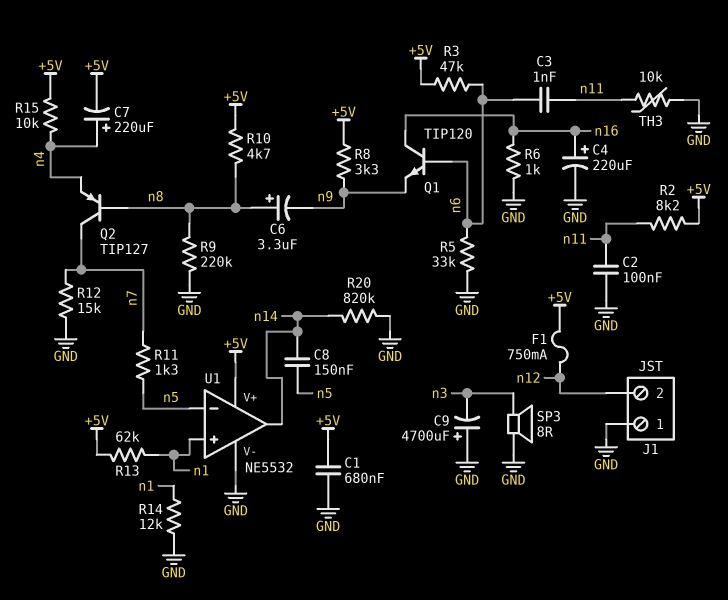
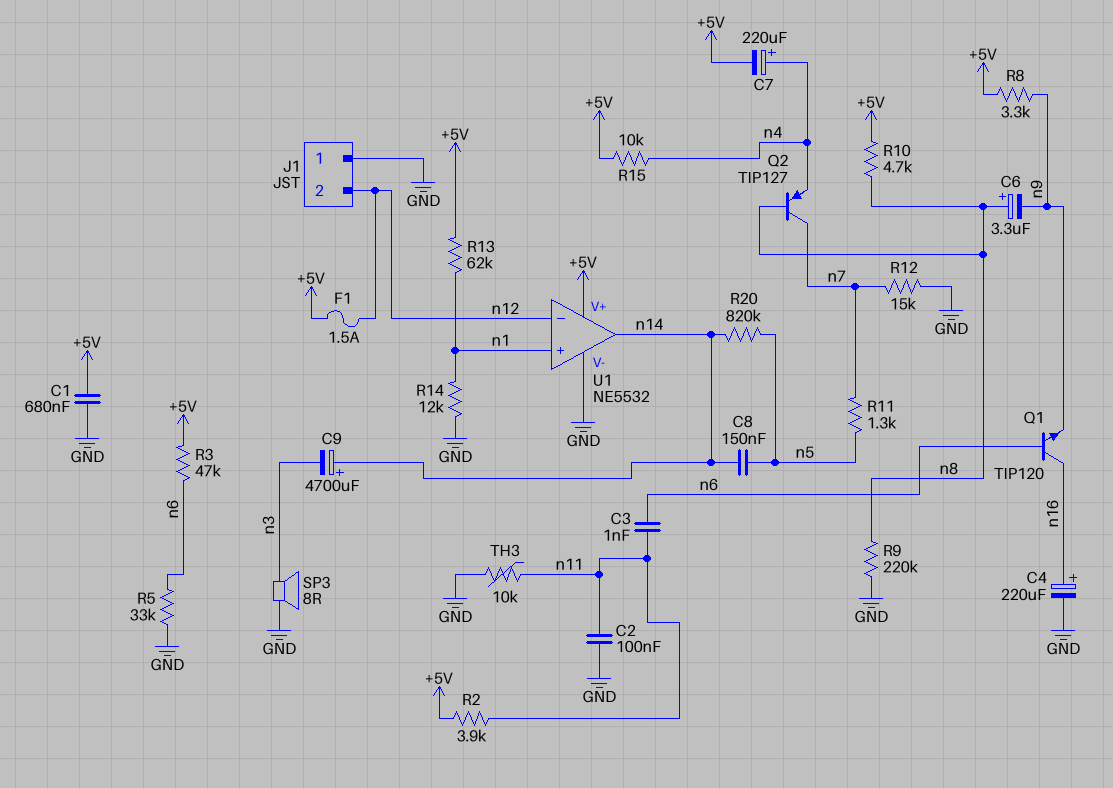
C9: 4700uF (plus GND, minus n3) -> 4700uF (plus n14, minus n3)
F1: 750mA (+5V, n12) -> 1.5A (+5V, n12)
R2: 8.2k (+5V, n11) -> 3.9k (+5V, n11)
R6: 1k (GND, n16) -> none
R20: 820k (GND, n14) -> 820k (n5, n14)
U1 pin in-: n5 -> n12

